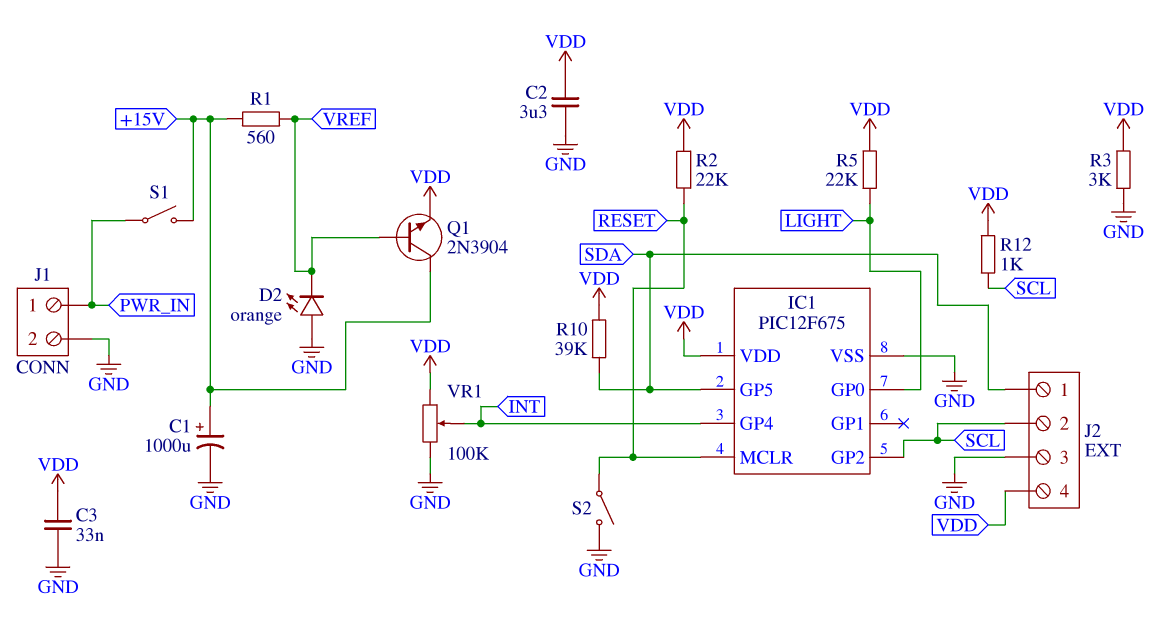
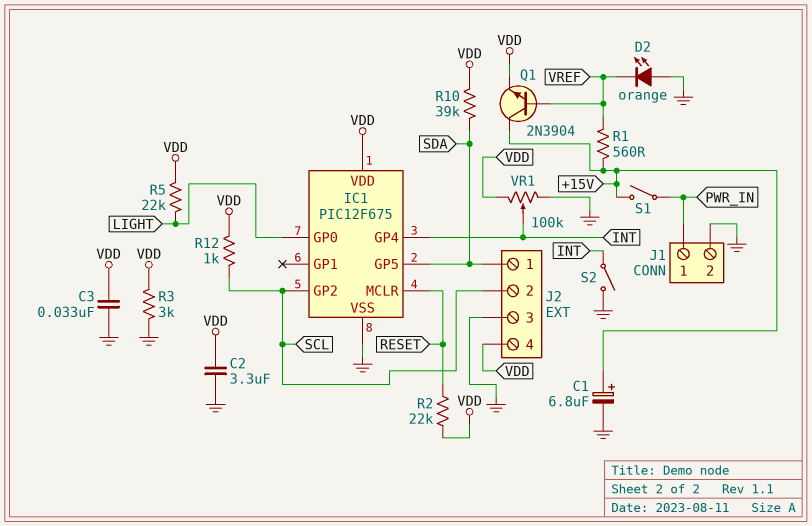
C1: 1000uF (plus +15V, minus GND) -> 6.8uF (plus +15V, minus GND)
S2: switch (GND, RESET) -> switch (GND, INT)

